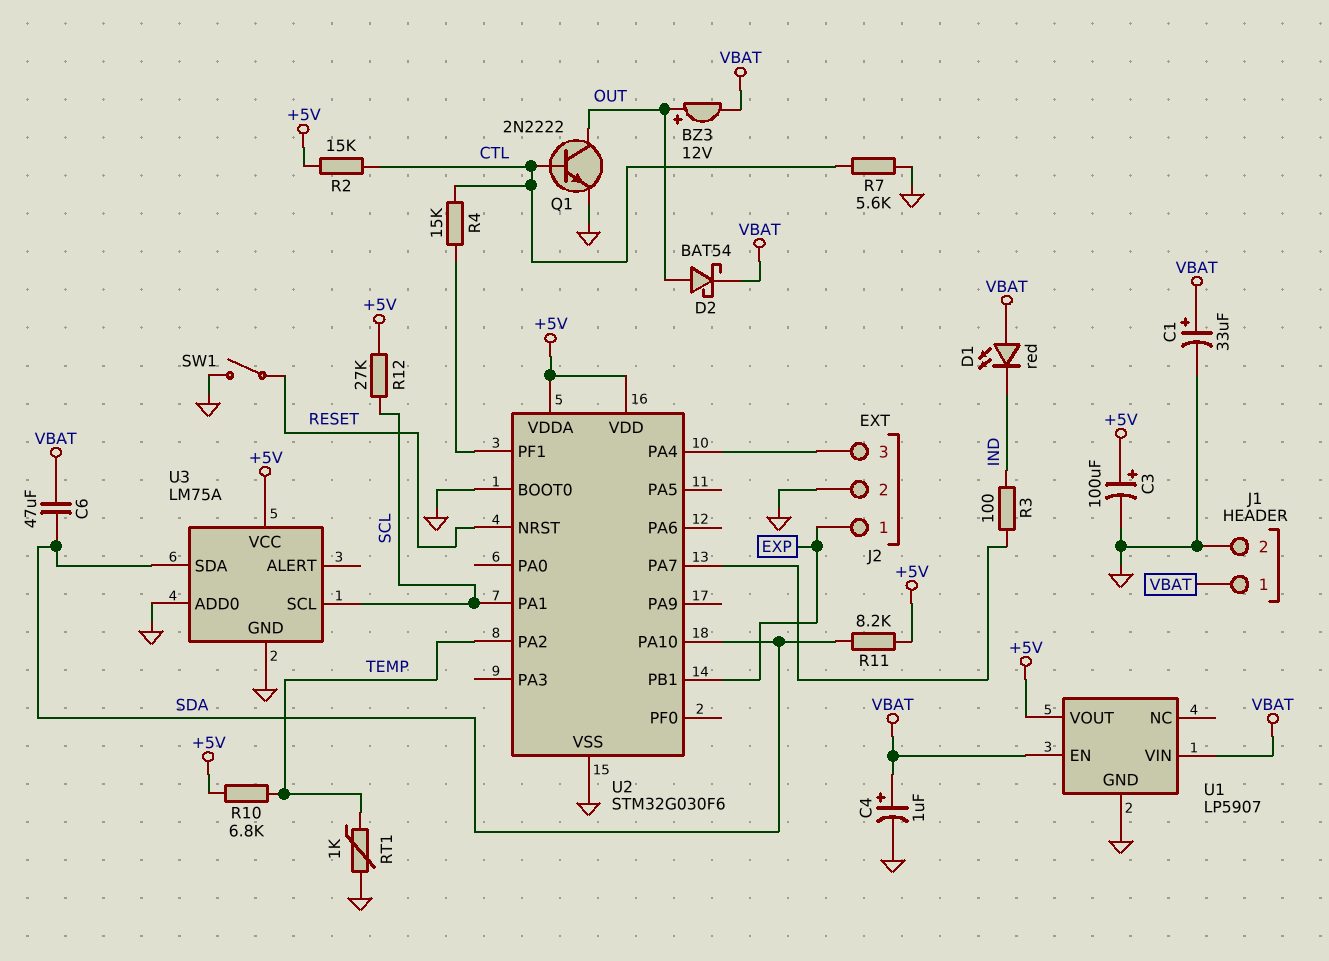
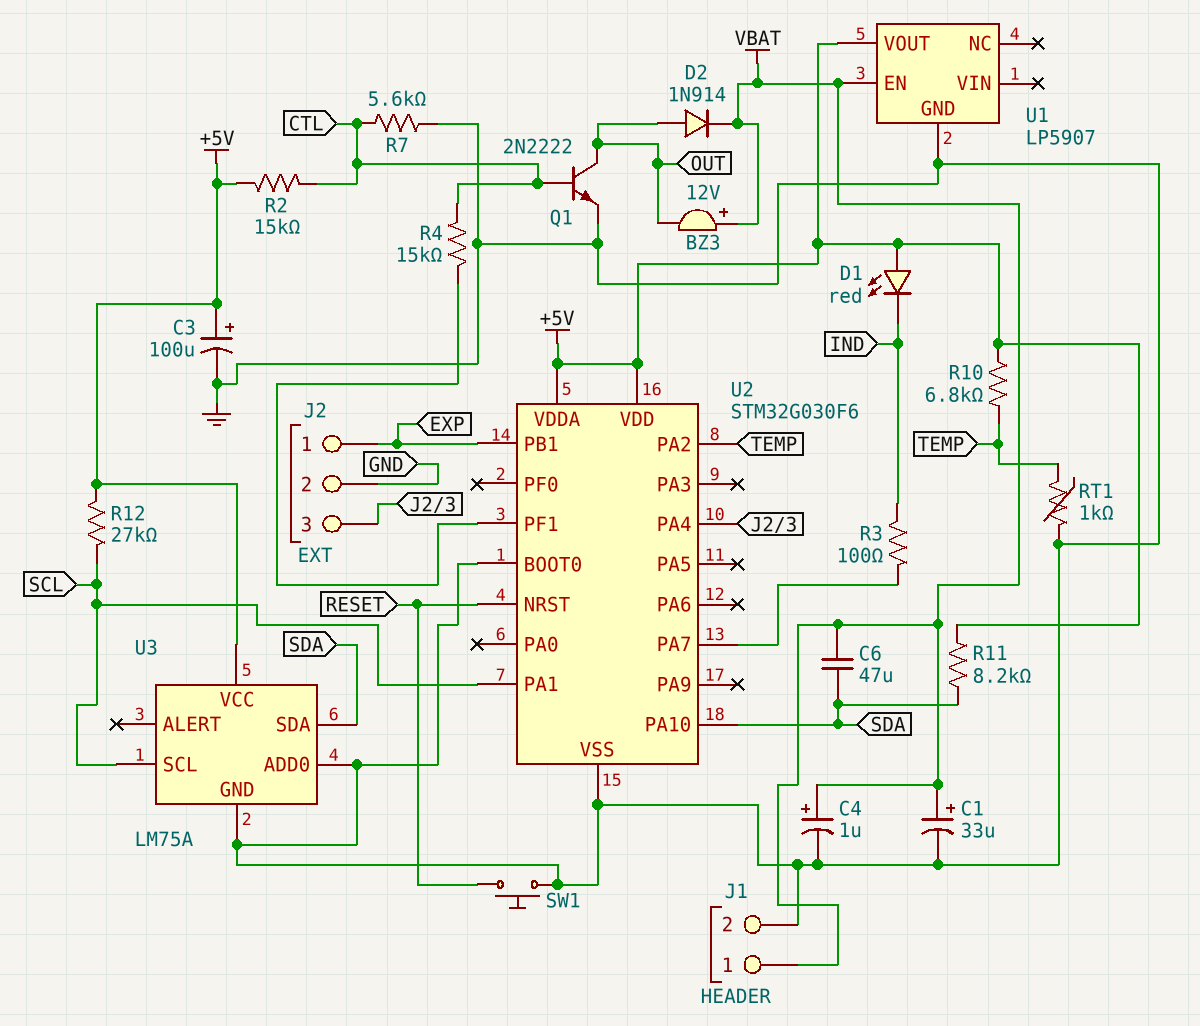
BZ3: buzzer 12V (plus OUT, minus VBAT) -> buzzer 12V (plus VBAT, minus OUT)
D1: LED red (A VBAT, K IND) -> LED red (A +5V, K IND)
D2: schottky BAT54 (A OUT, K VBAT) -> diode 1N914 (A OUT, K VBAT)
SW1: switch (GND, RESET) -> button (GND, RESET)
U1 pin VIN: VBAT -> none

